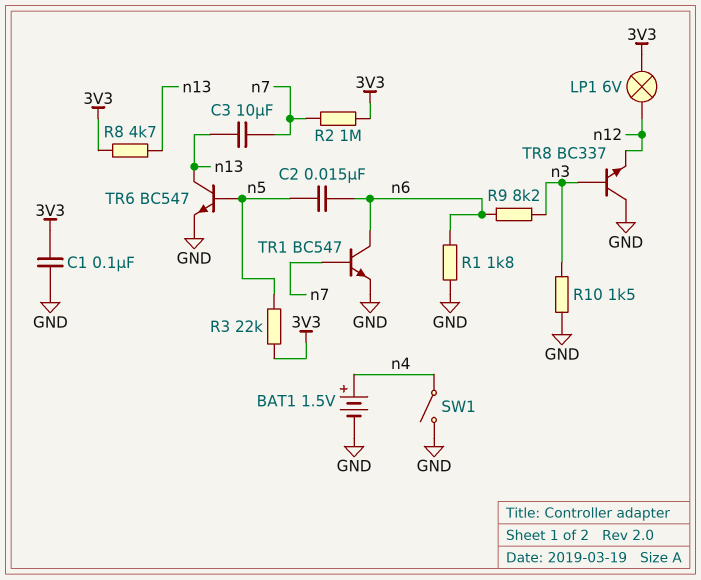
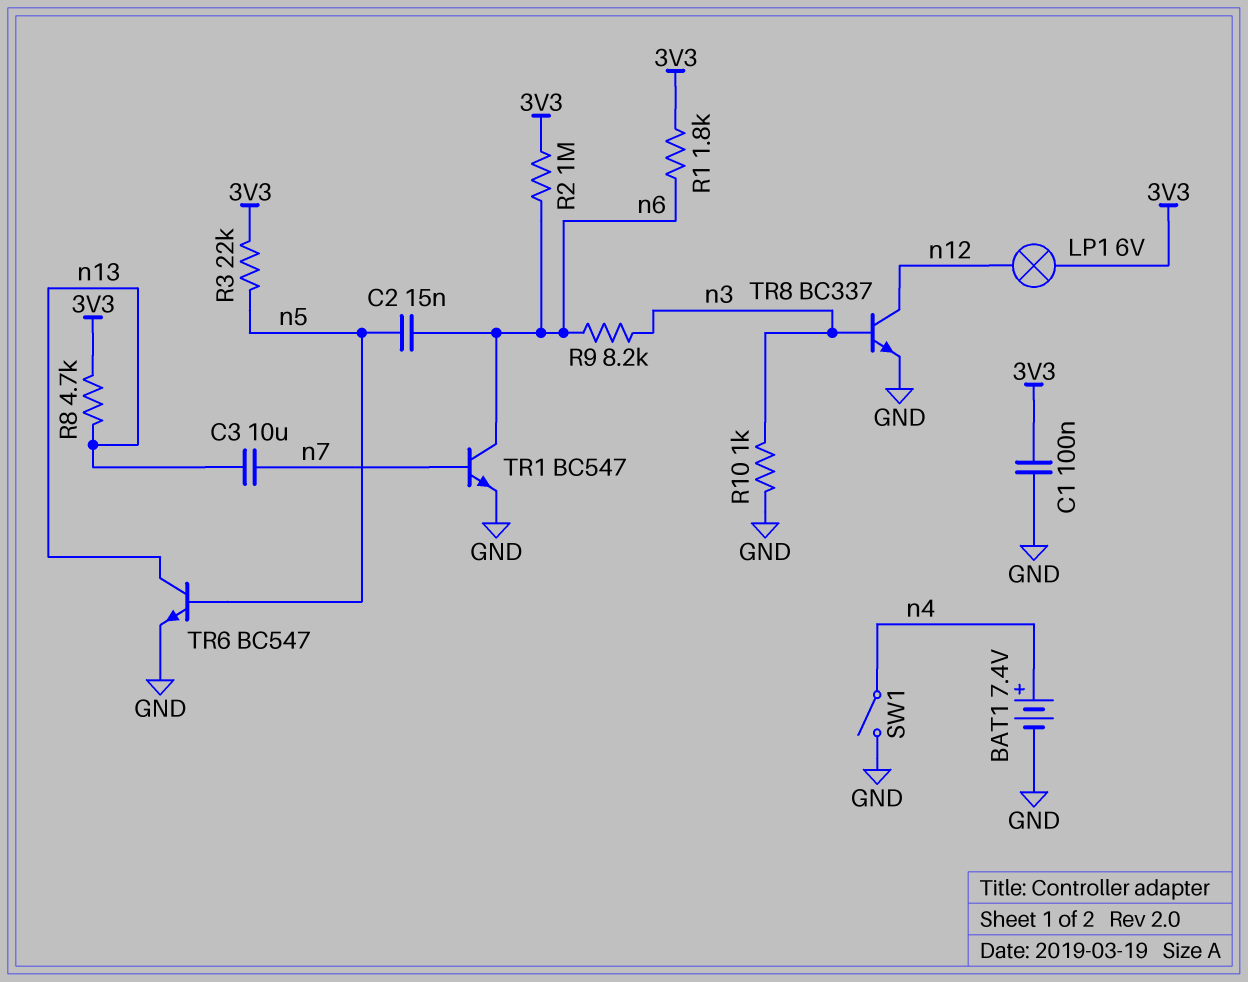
BAT1: 1.5V (plus n4, minus GND) -> 7.4V (plus n4, minus GND)
R1: 1.8k (GND, n6) -> 1.8k (3V3, n6)
R2: 1M (3V3, n7) -> 1M (3V3, n6)
R10: 1.5k (GND, n3) -> 1k (GND, n3)
TR8: NPN BC337 (B n3, C GND, E n12) -> NPN BC337 (B n3, C n12, E GND)

